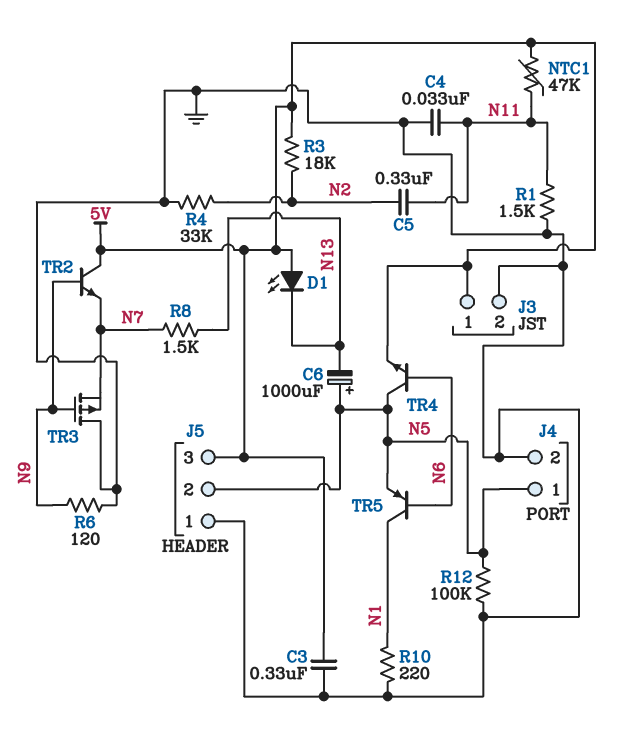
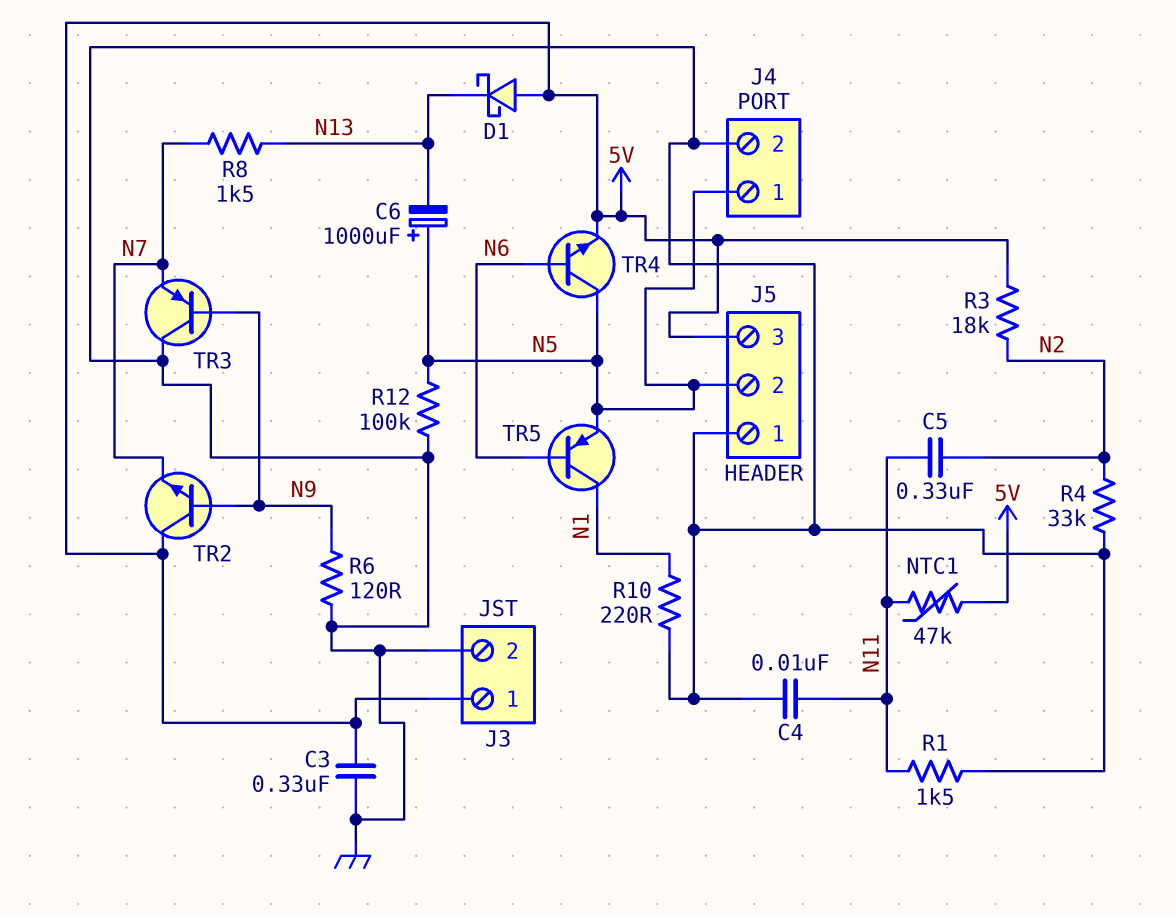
C4: 33nF (GND, N11) -> 10nF (GND, N11)
D1: LED (A 5V, K N13) -> schottky (A 5V, K N13)
TR3: PMOS (G N9, D GND, S N7) -> PNP (B N9, C GND, E N7)

